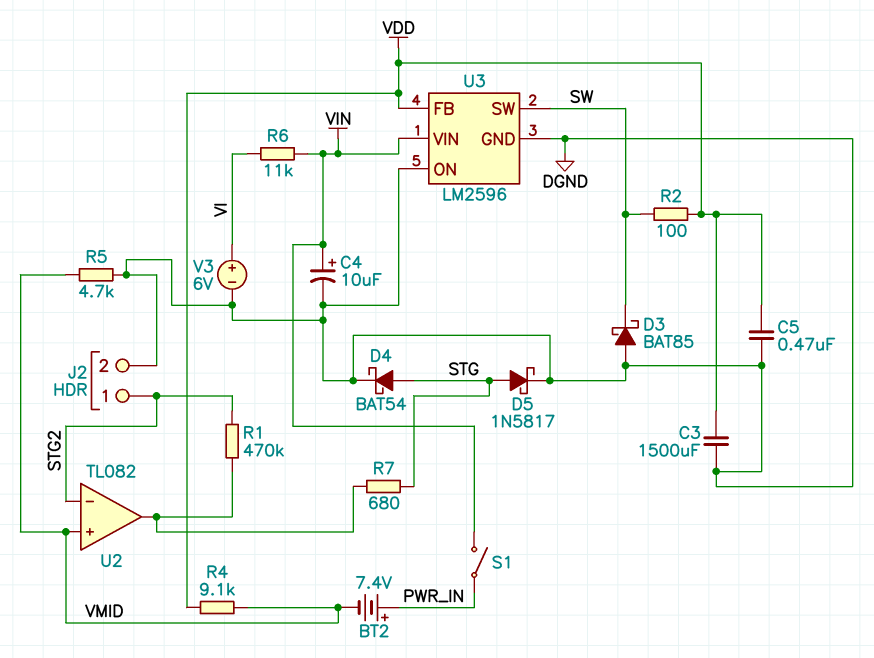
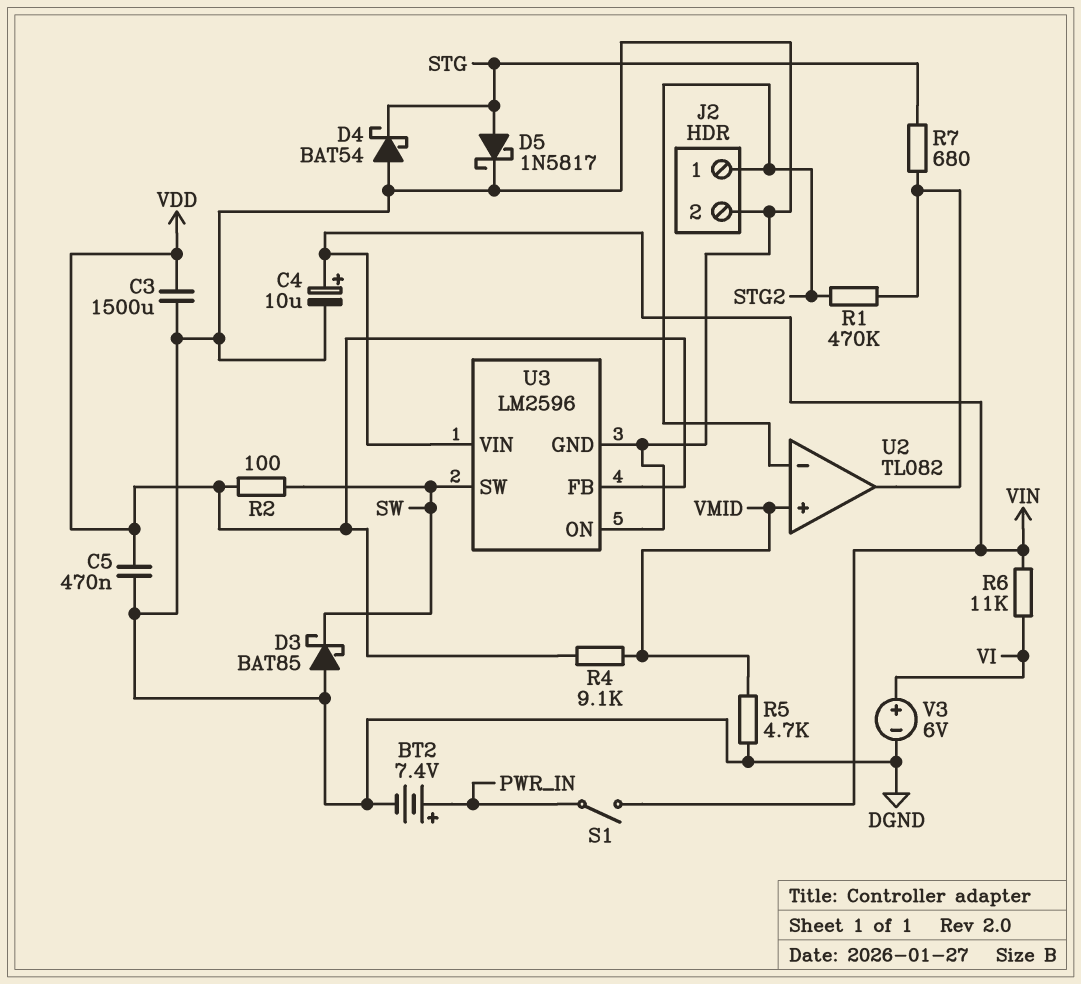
BT2: 7.4V (plus PWR_IN, minus VMID) -> 7.4V (plus PWR_IN, minus DGND)
D4: schottky BAT54 (A STG, K DGND) -> schottky BAT54 (A DGND, K STG)

